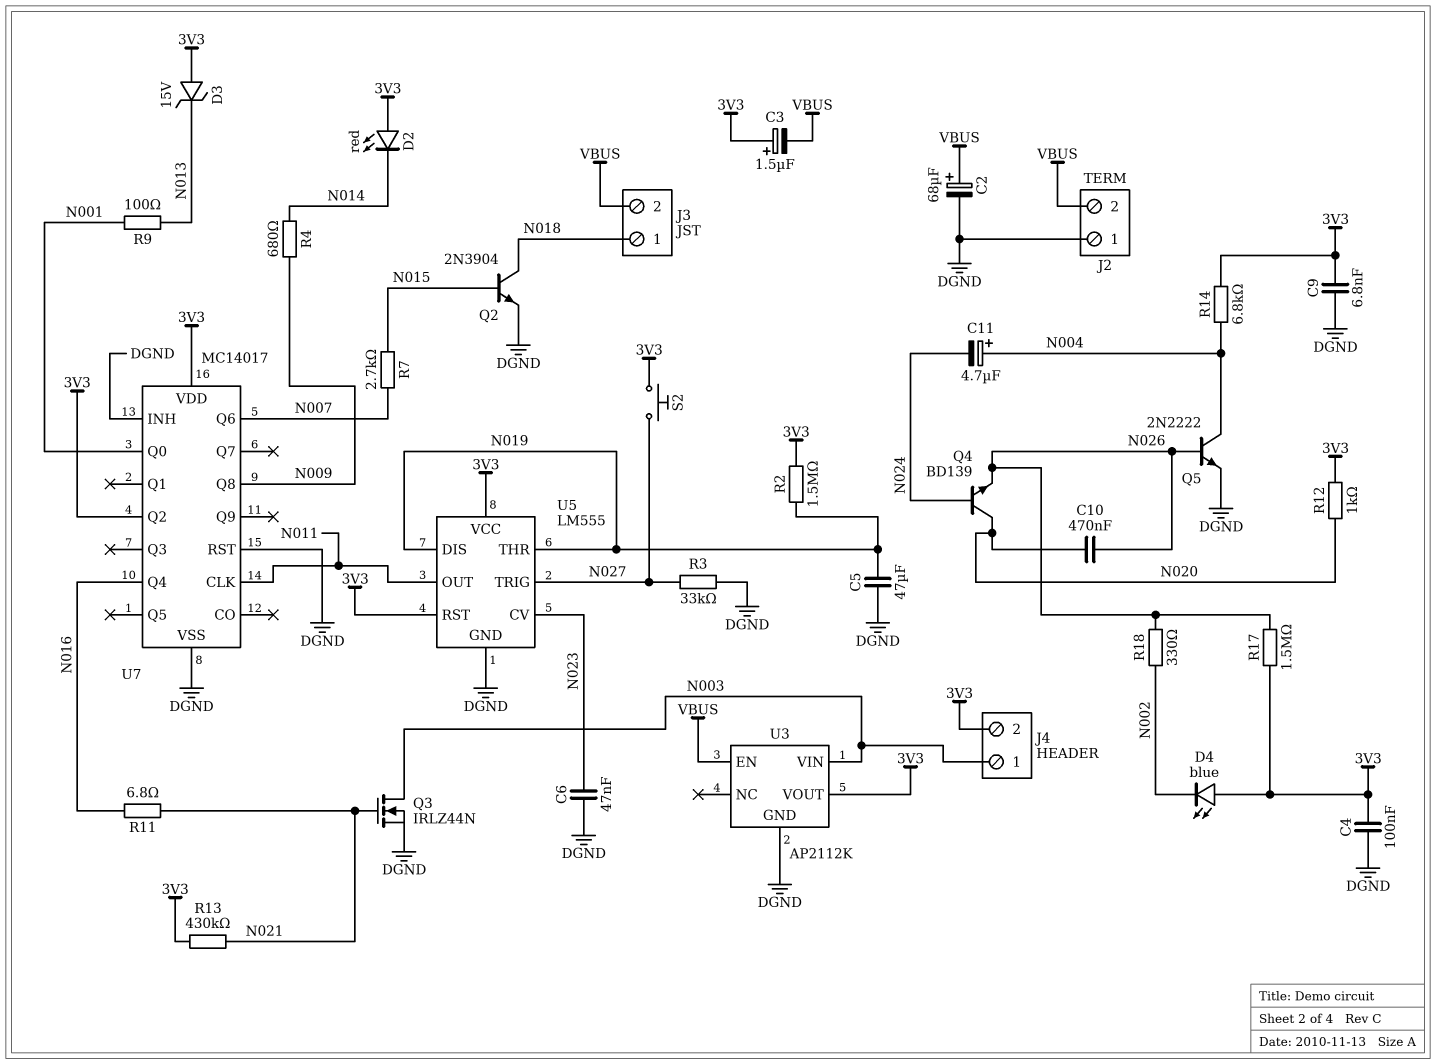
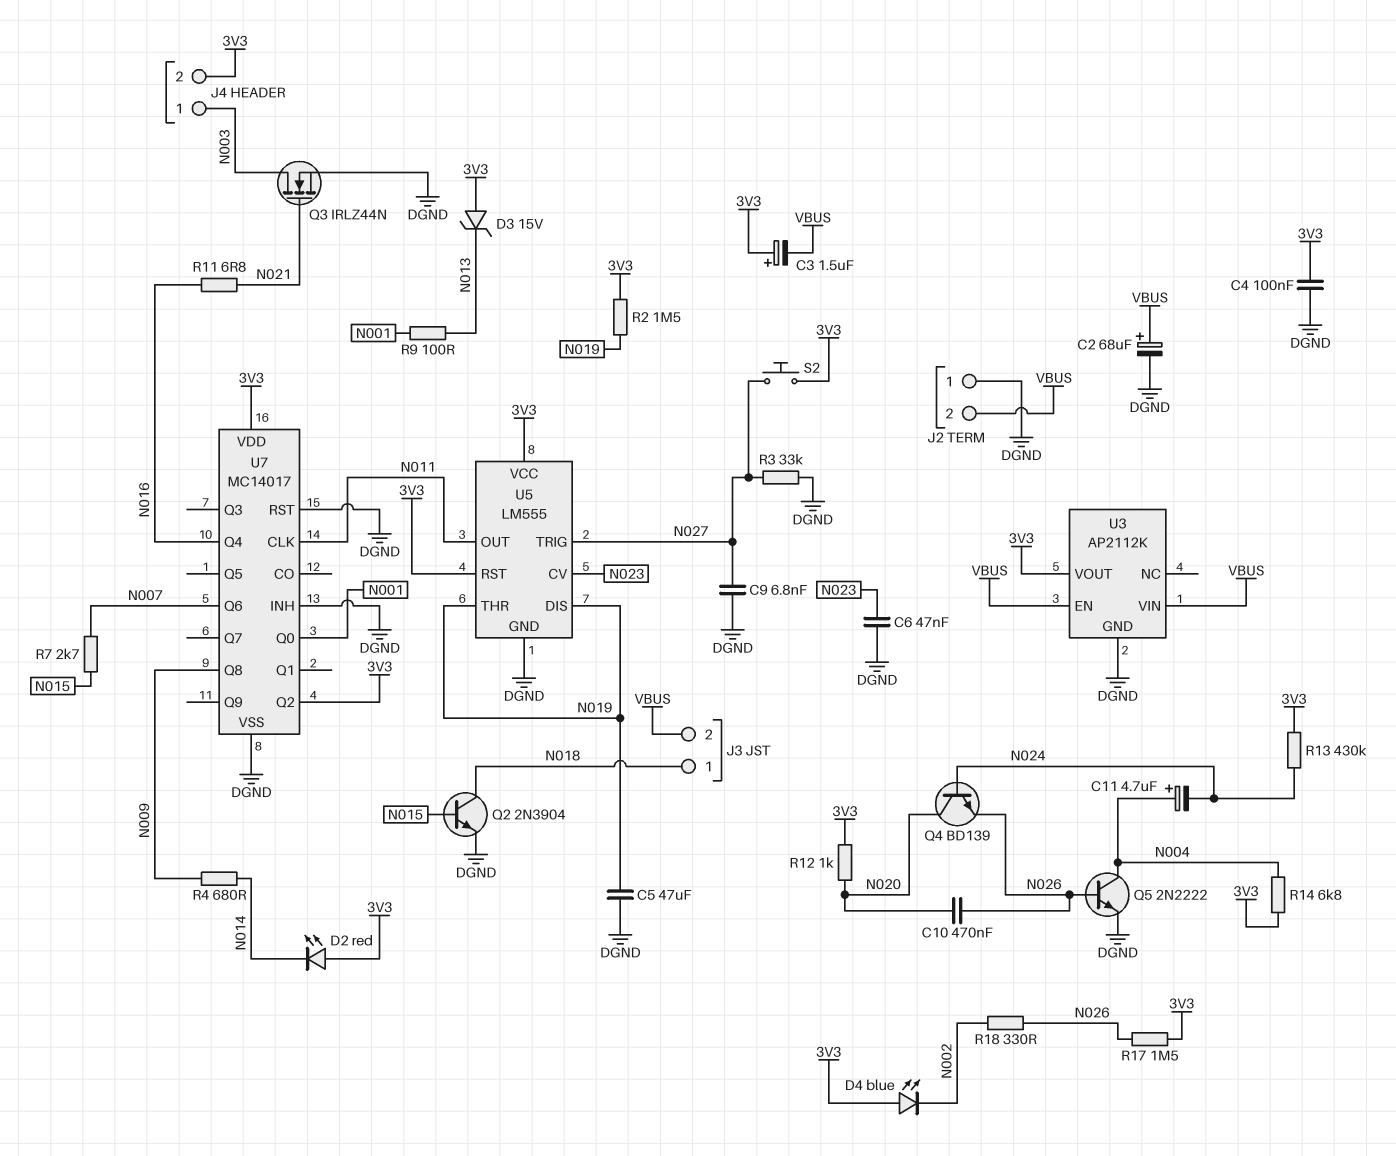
C9: 6.8nF (3V3, DGND) -> 6.8nF (DGND, N027)
R13: 430k (3V3, N021) -> 430k (3V3, N024)
U3 pin VIN: N003 -> VBUS

